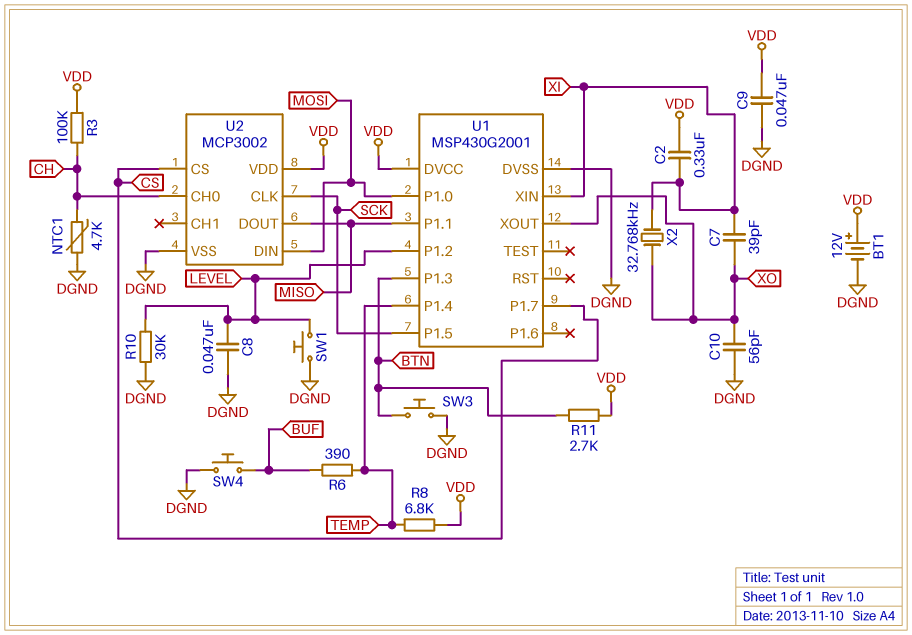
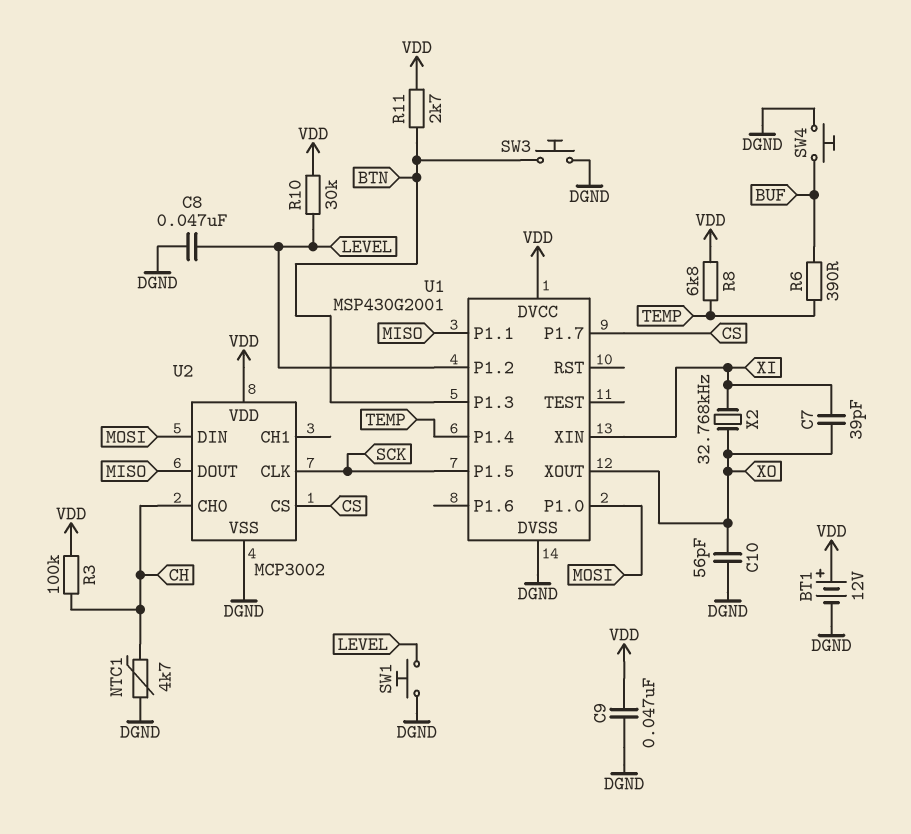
C2: 330nF (VDD, XI) -> none
R10: 30k (DGND, LEVEL) -> 30k (LEVEL, VDD)

